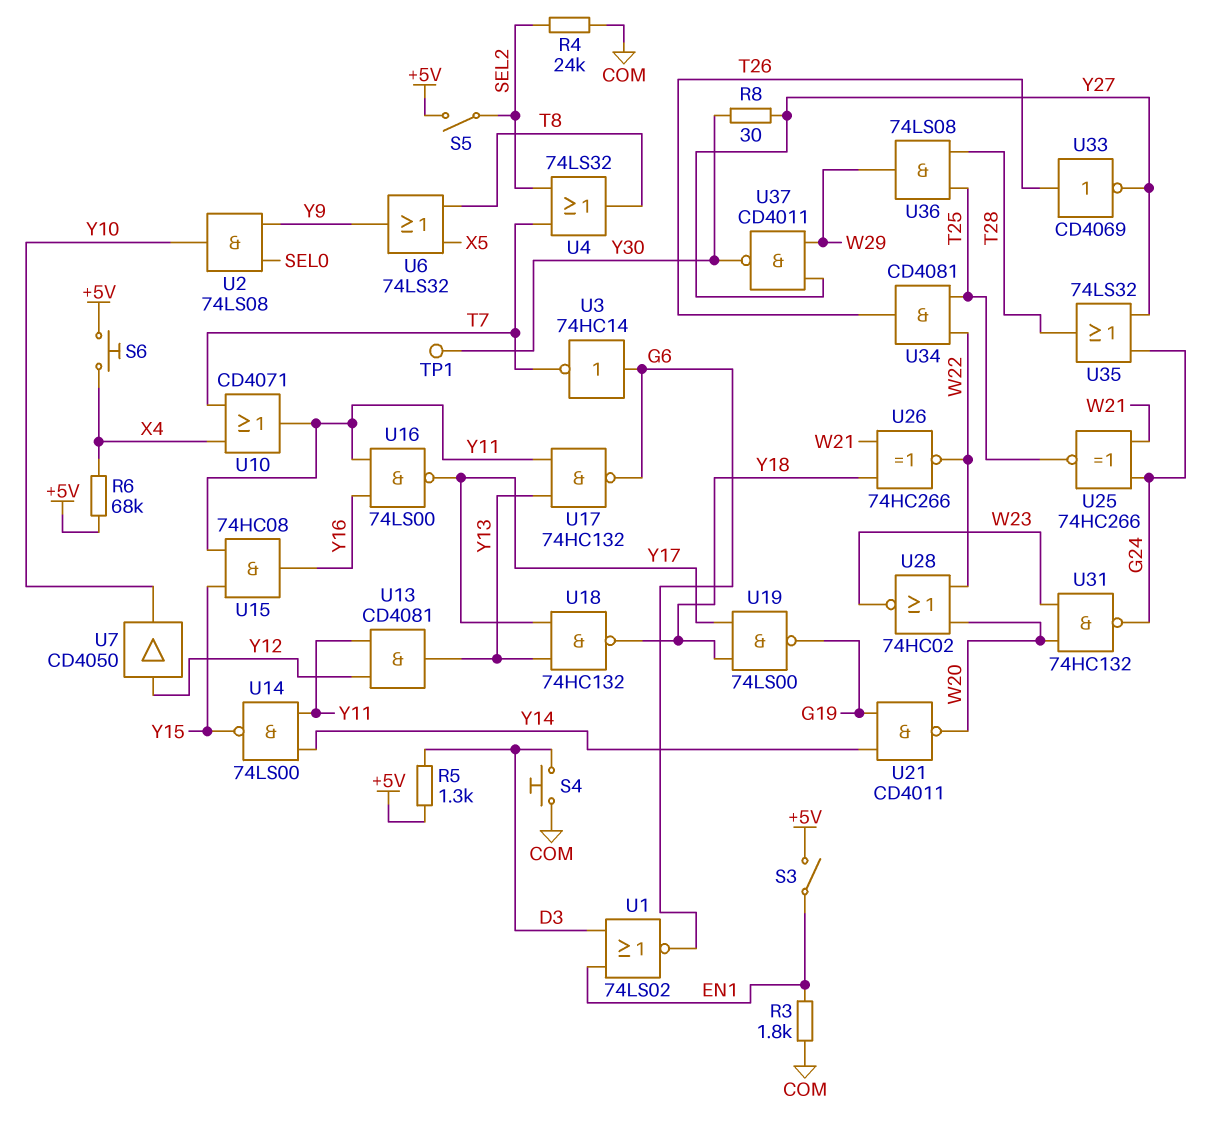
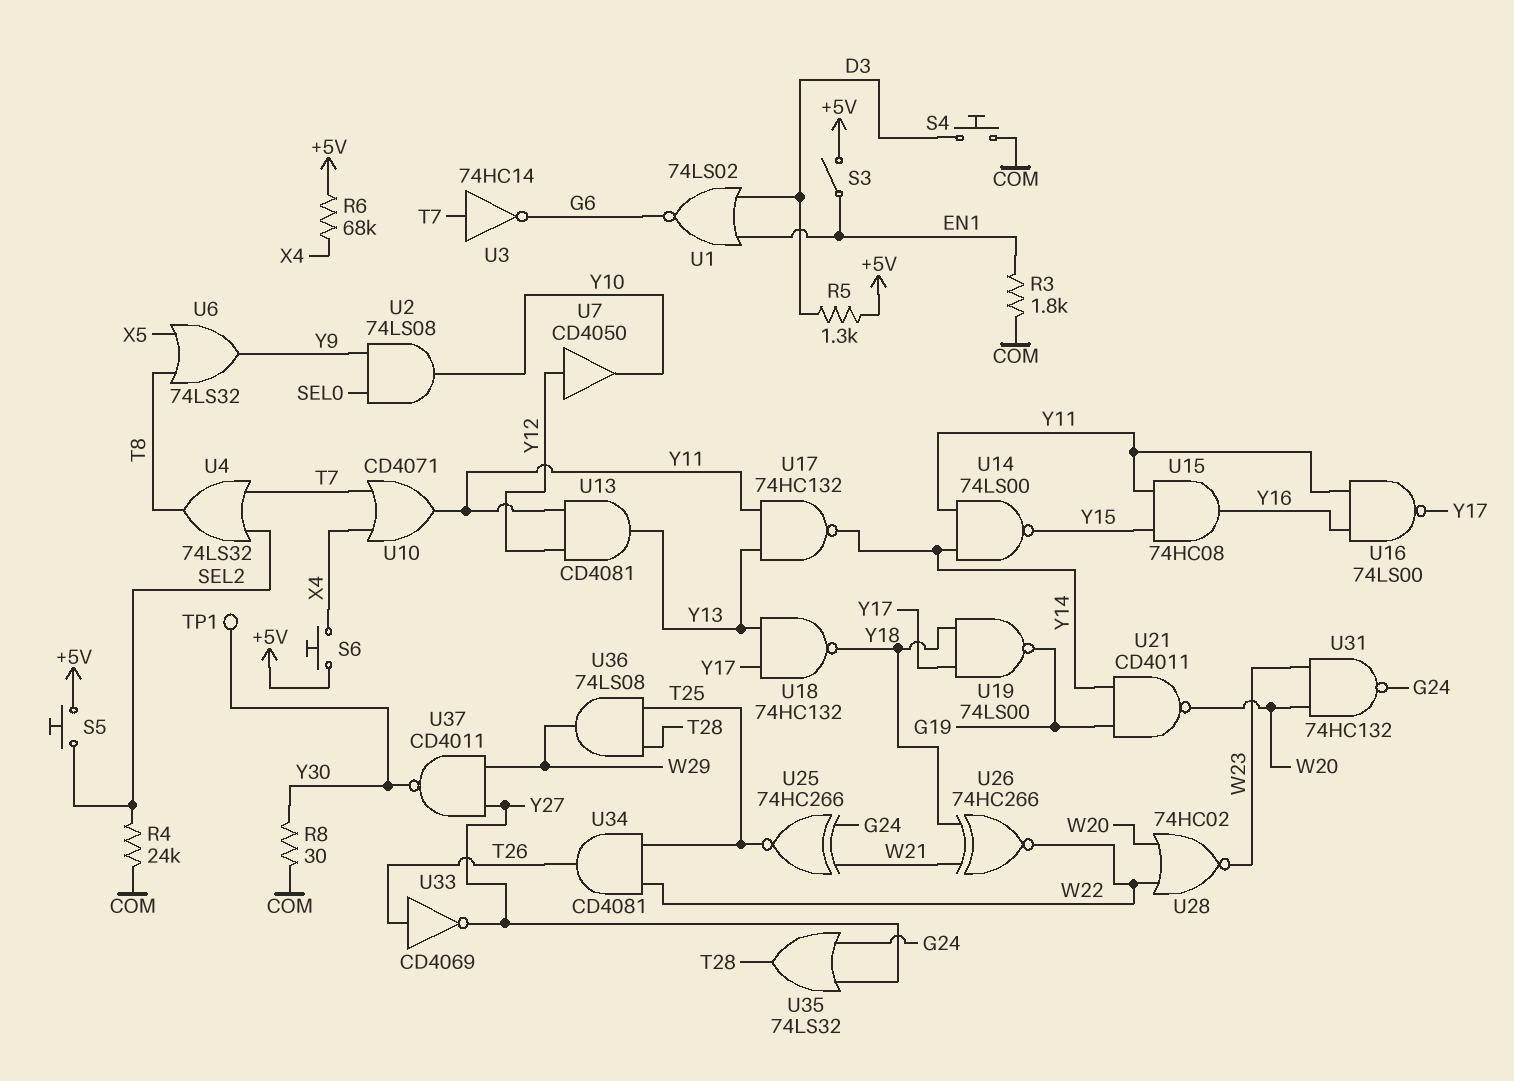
R8: 30 (Y27, Y30) -> 30 (COM, Y30)
S5: switch (+5V, SEL2) -> button (+5V, SEL2)
U3: NOT 74HC14 (in G6, out T7) -> NOT 74HC14 (in T7, out G6)
U17: NAND 74HC132 (in Y11, in Y13, out G6) -> NAND 74HC132 (in Y11, in Y13, out Y14)

